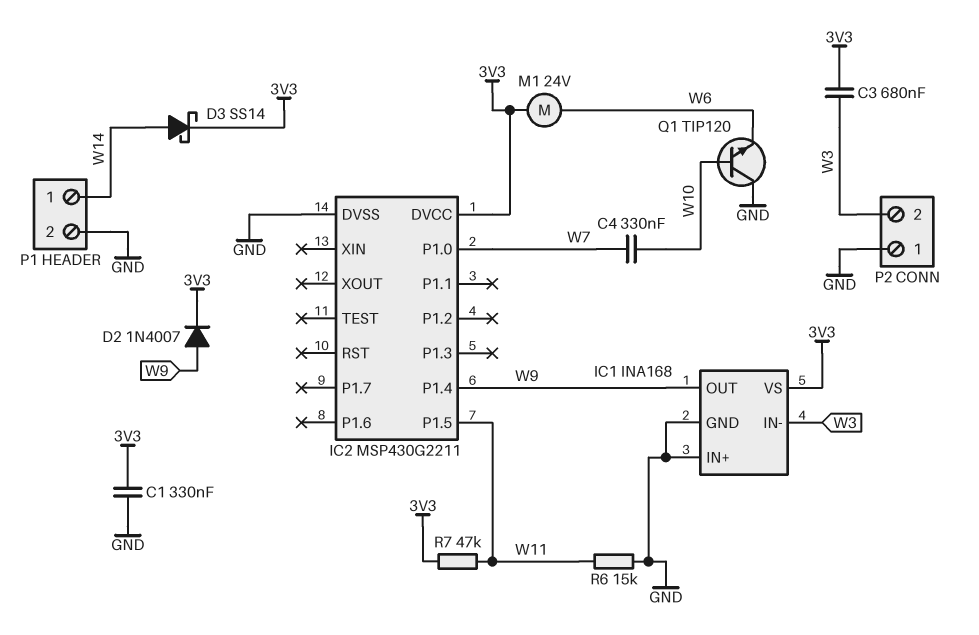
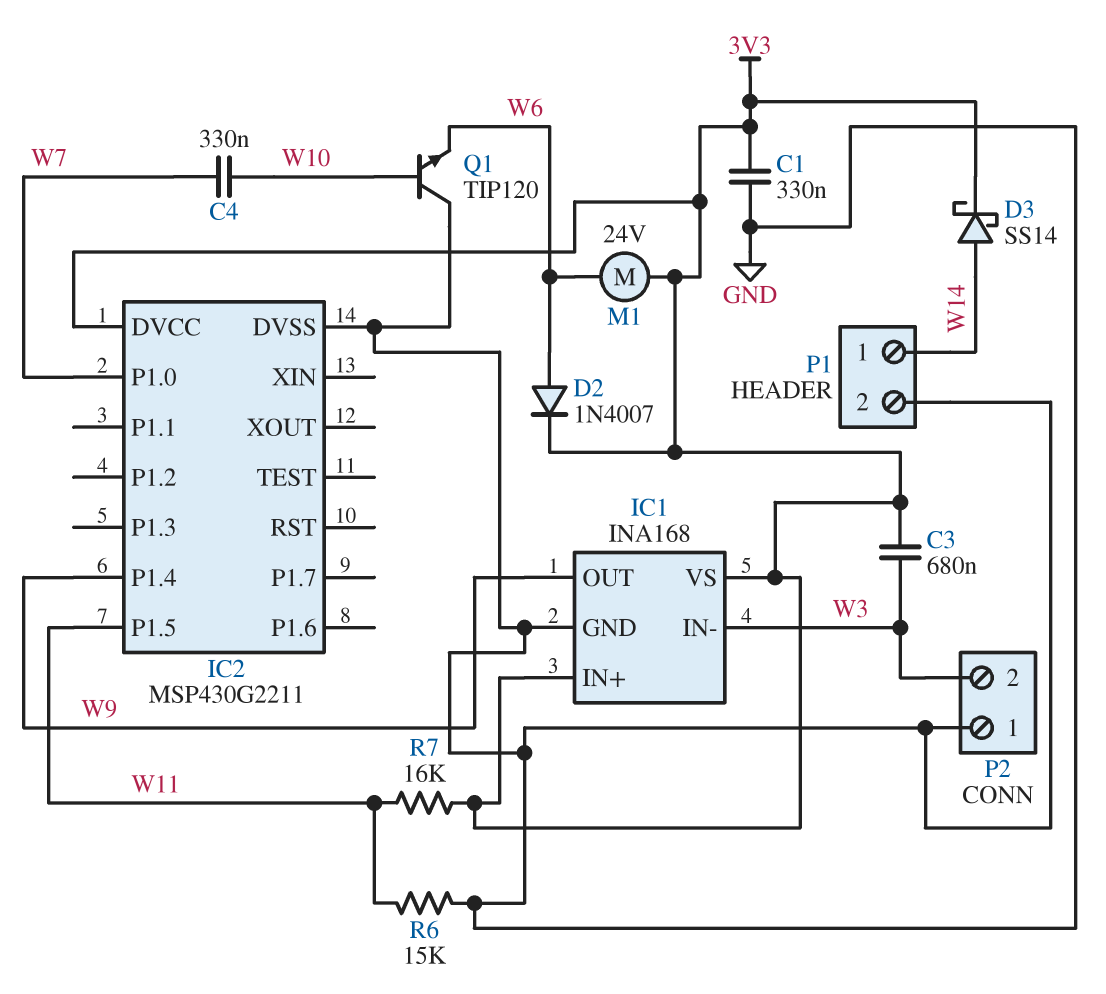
D2: diode 1N4007 (A W9, K 3V3) -> diode 1N4007 (A W6, K 3V3)
IC1 pin IN+: GND -> 3V3
R7: 47k (3V3, W11) -> 16k (3V3, W11)

